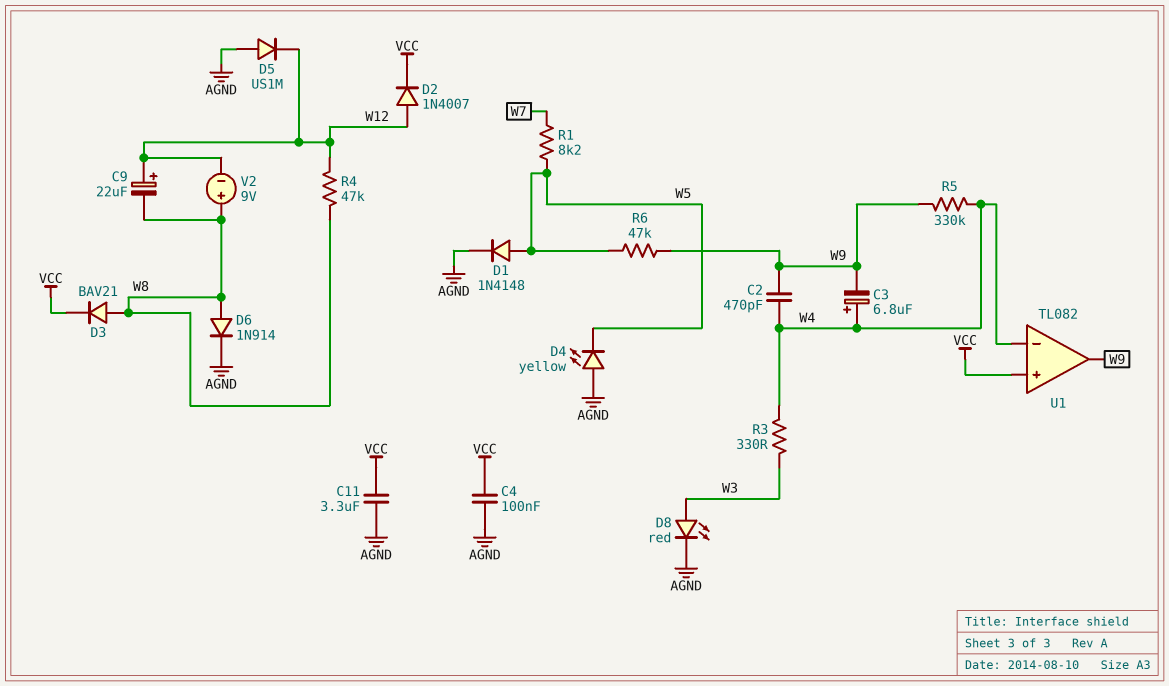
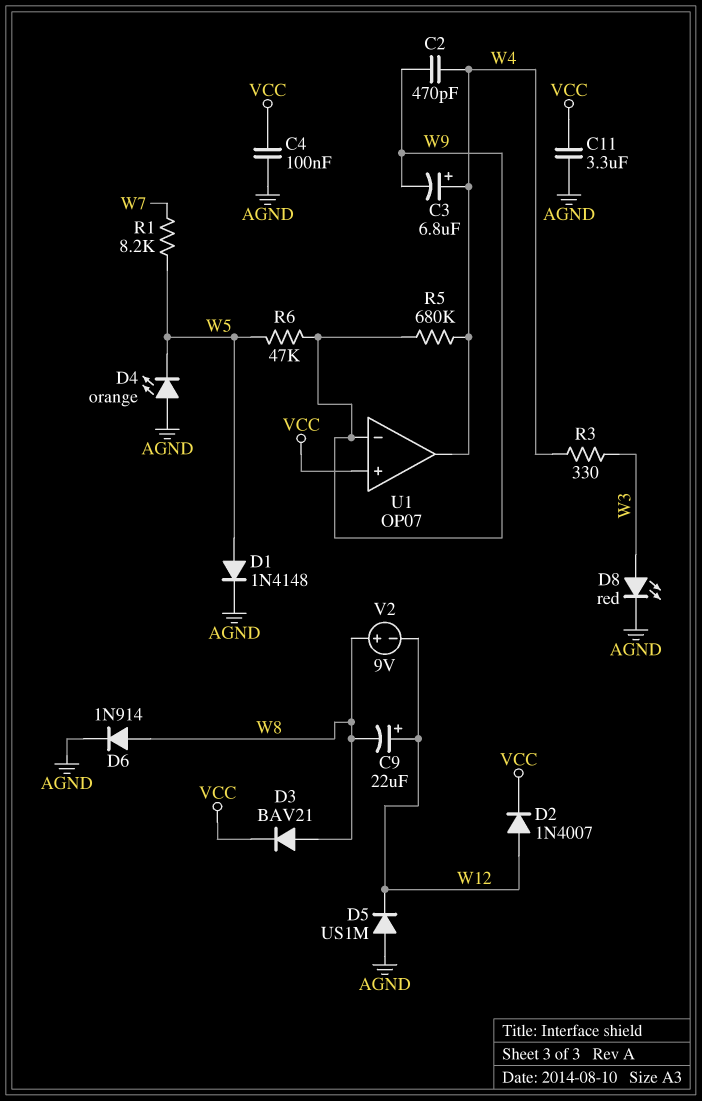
D4: LED yellow (A AGND, K W5) -> LED orange (A AGND, K W5)
R4: 47k (W8, W12) -> none
R5: 330k (W4, W9) -> 680k (W4, W9)
U1: TL082 -> OP07
U1 pin in-: W4 -> W9
U1 pin out: W9 -> W4

